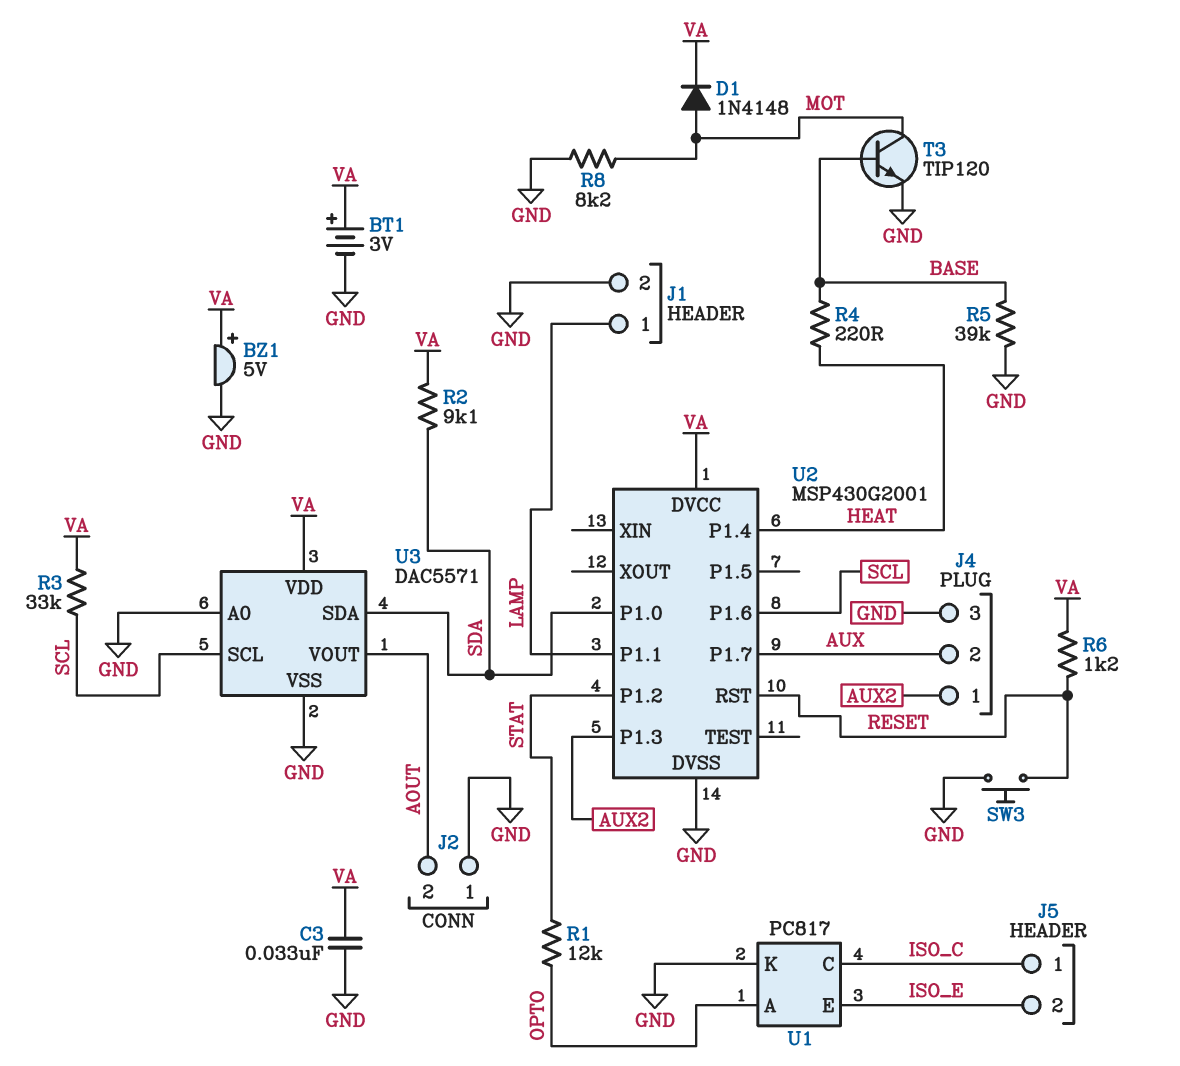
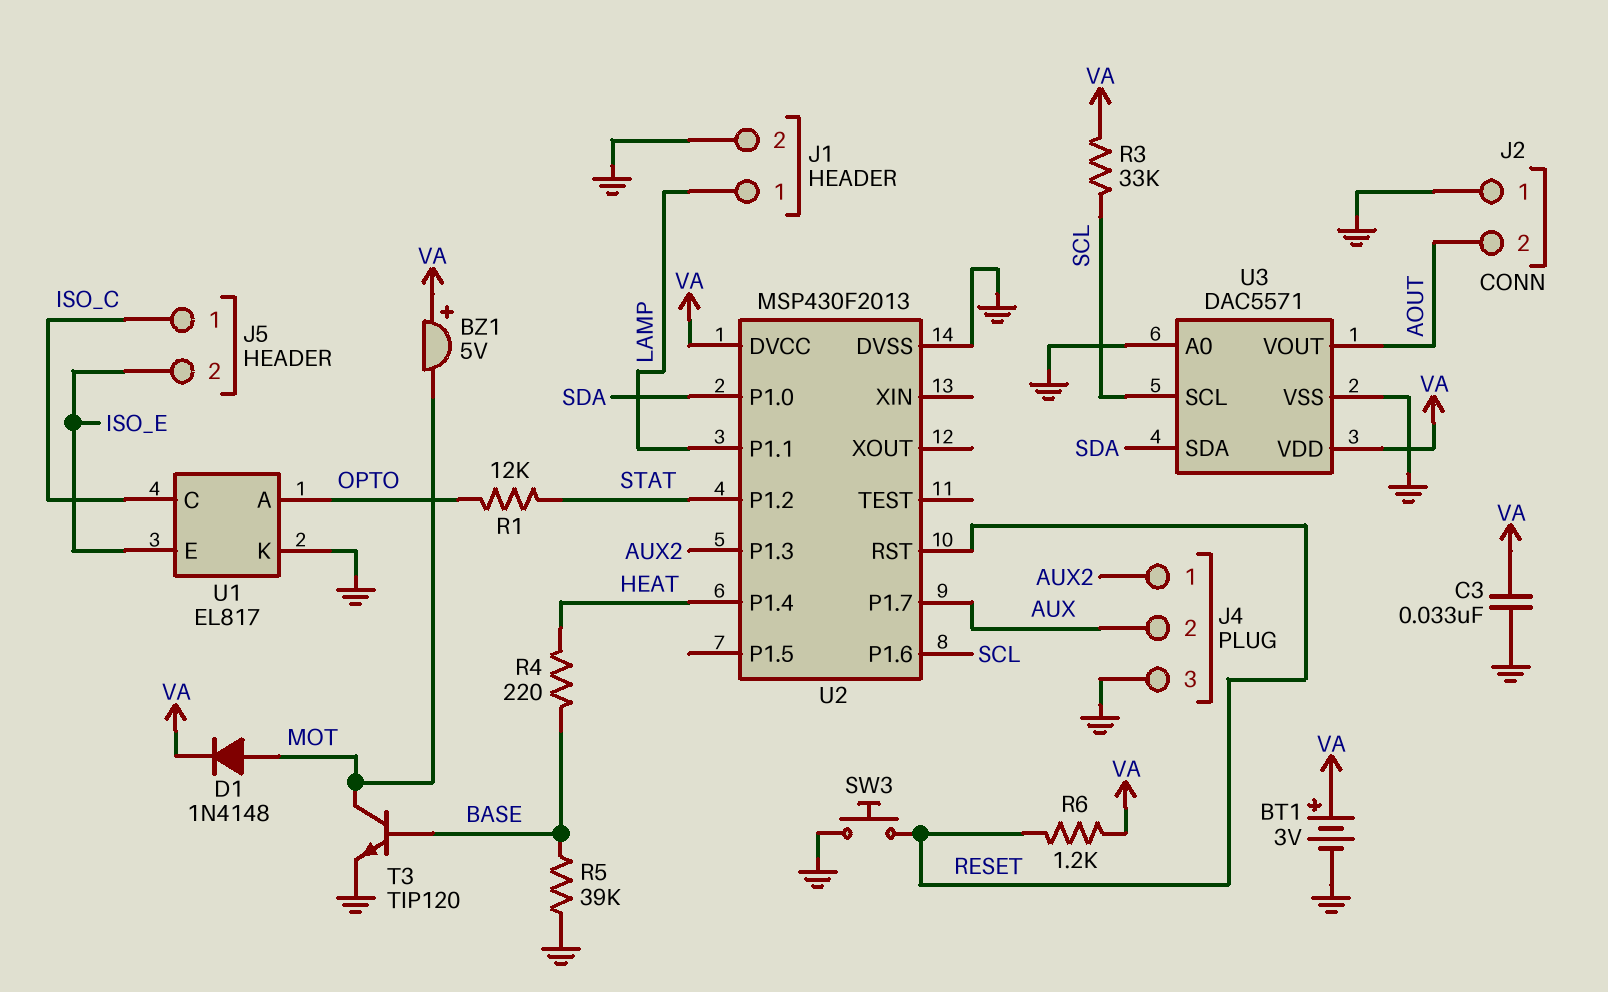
BZ1: buzzer 5V (plus VA, minus GND) -> buzzer 5V (plus VA, minus MOT)
R2: 9.1k (SDA, VA) -> none
R8: 8.2k (GND, MOT) -> none
U1: PC817 -> EL817
U2: MSP430G2001 -> MSP430F2013

